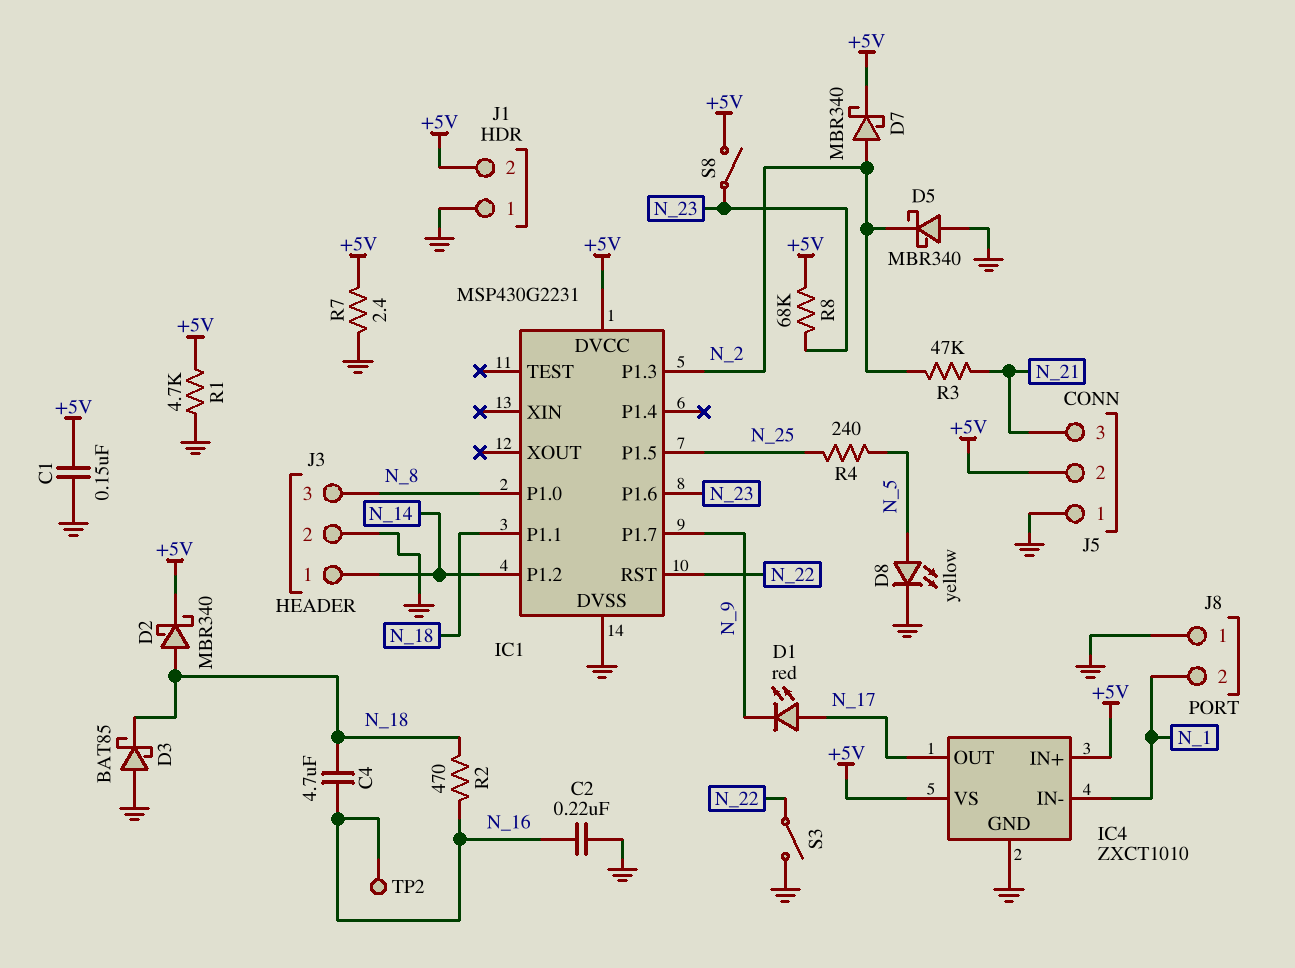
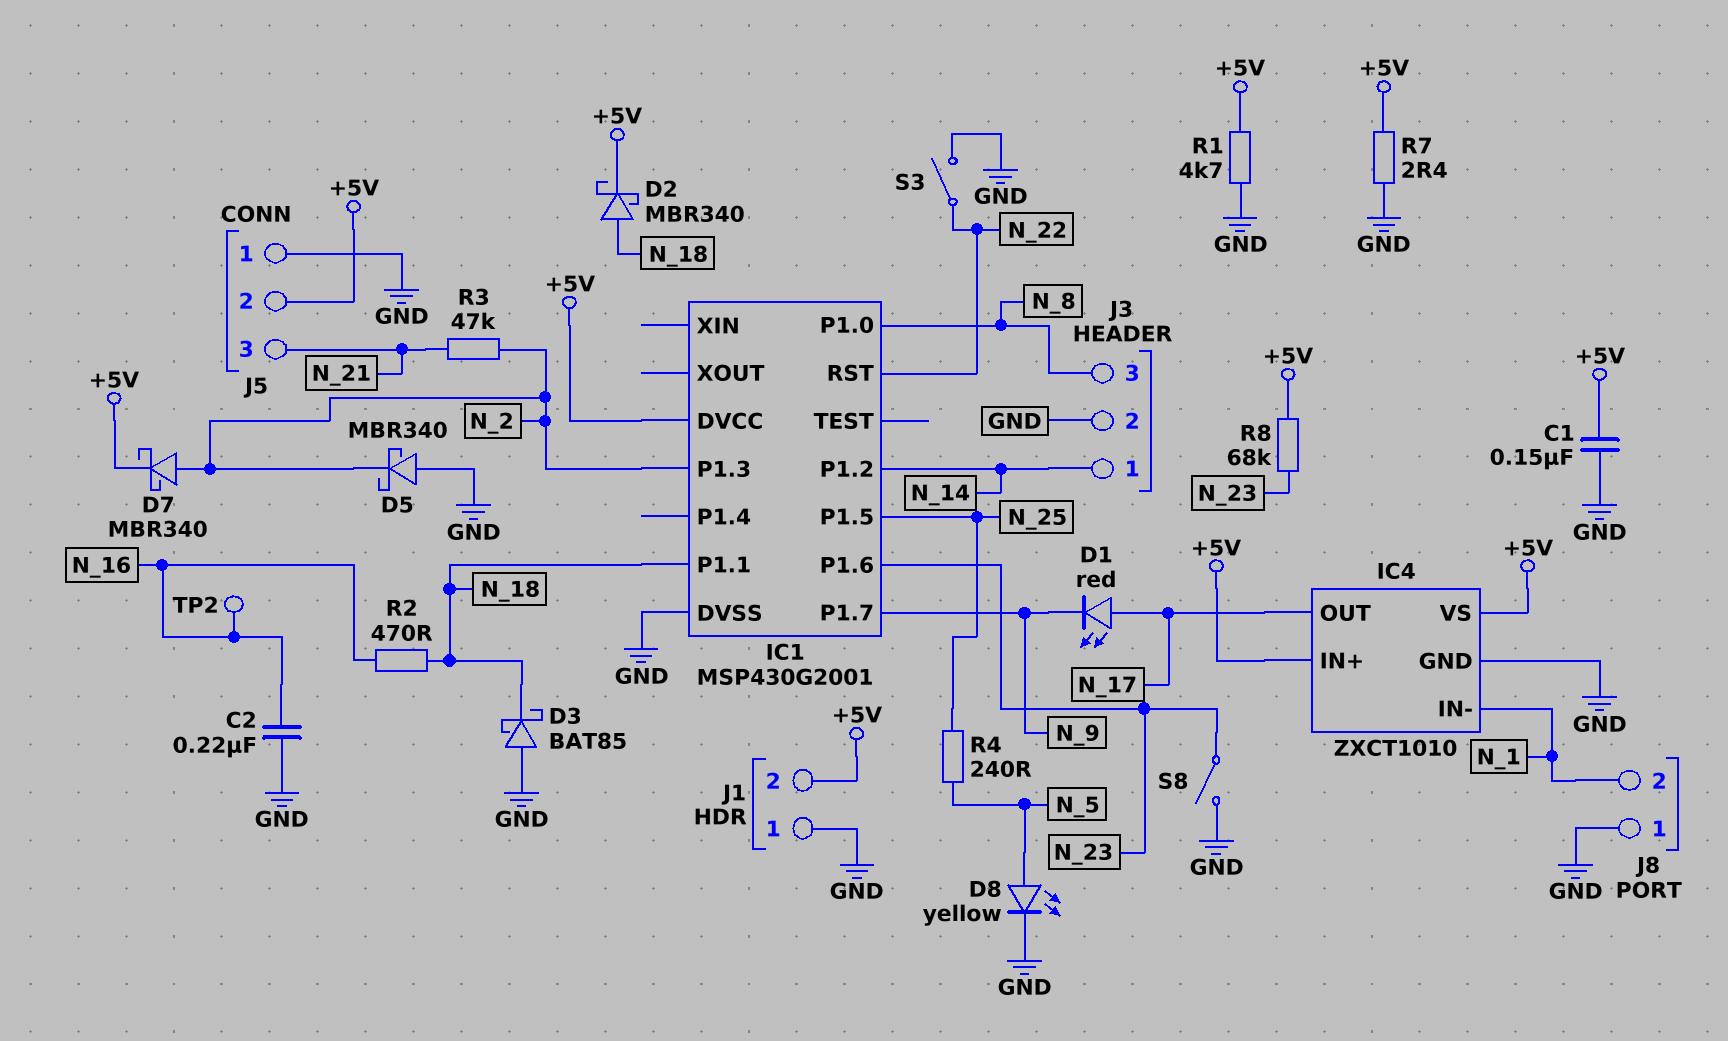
C4: 4.7uF (N_16, N_18) -> none
IC1: MSP430G2231 -> MSP430G2001
S8: switch (+5V, N_23) -> switch (GND, N_23)

